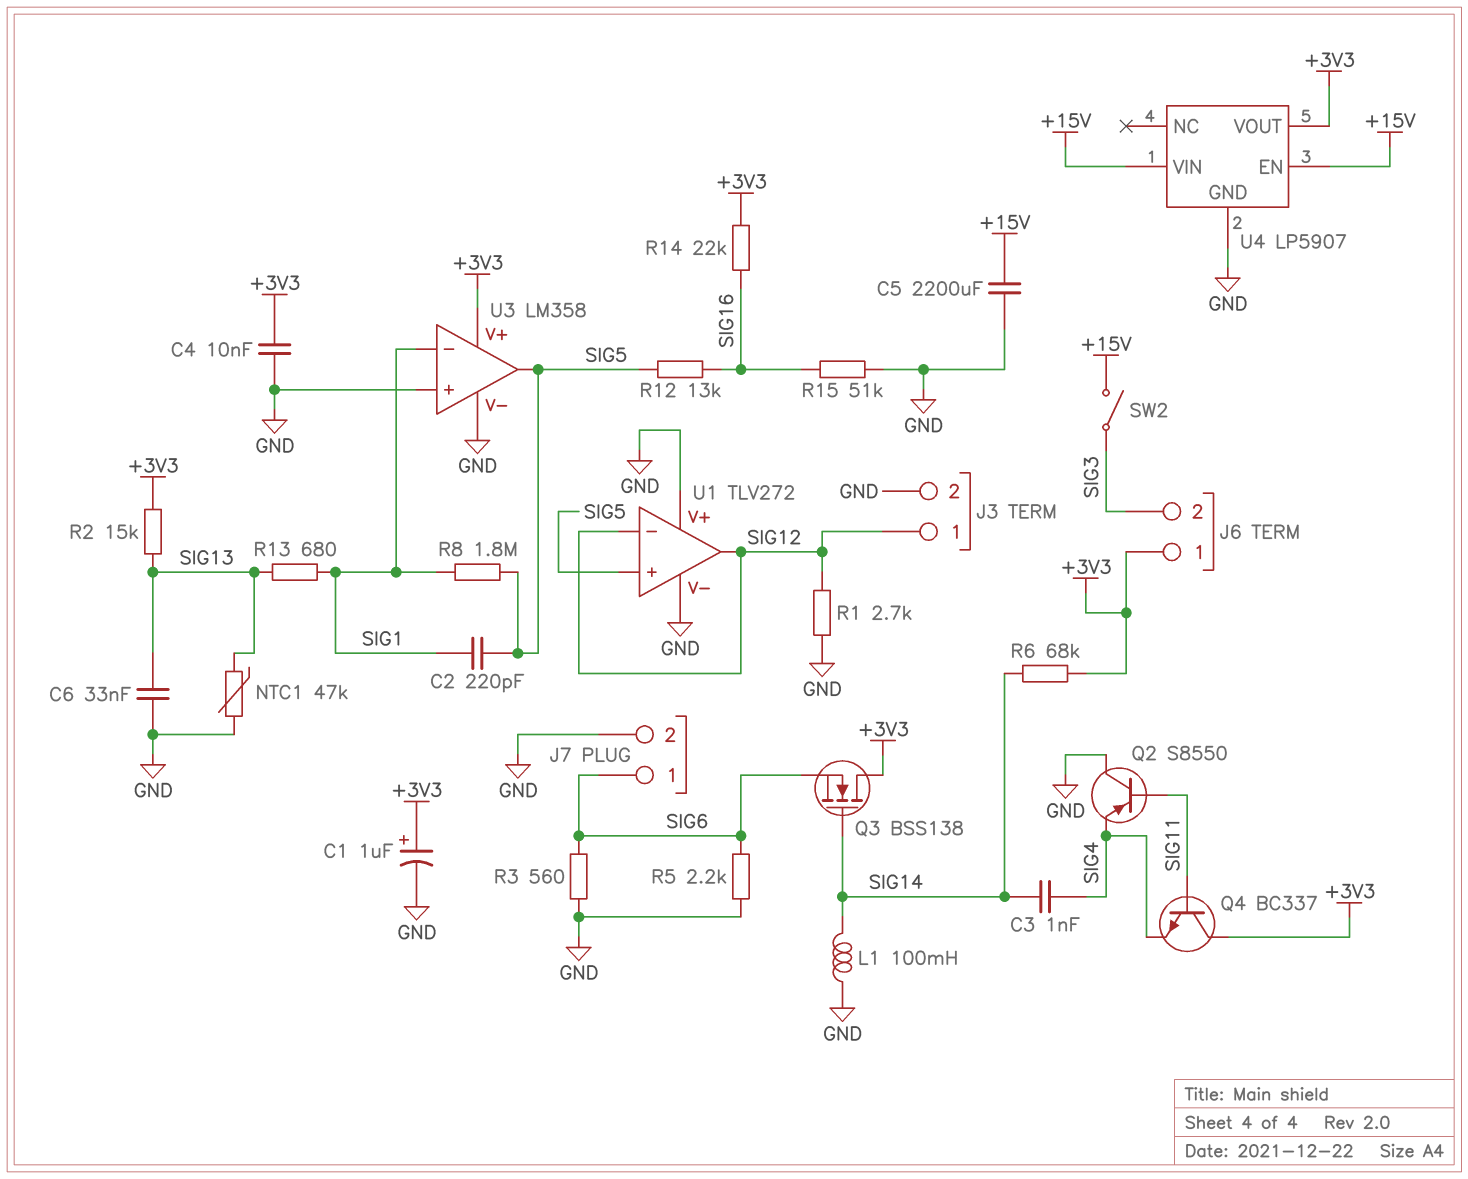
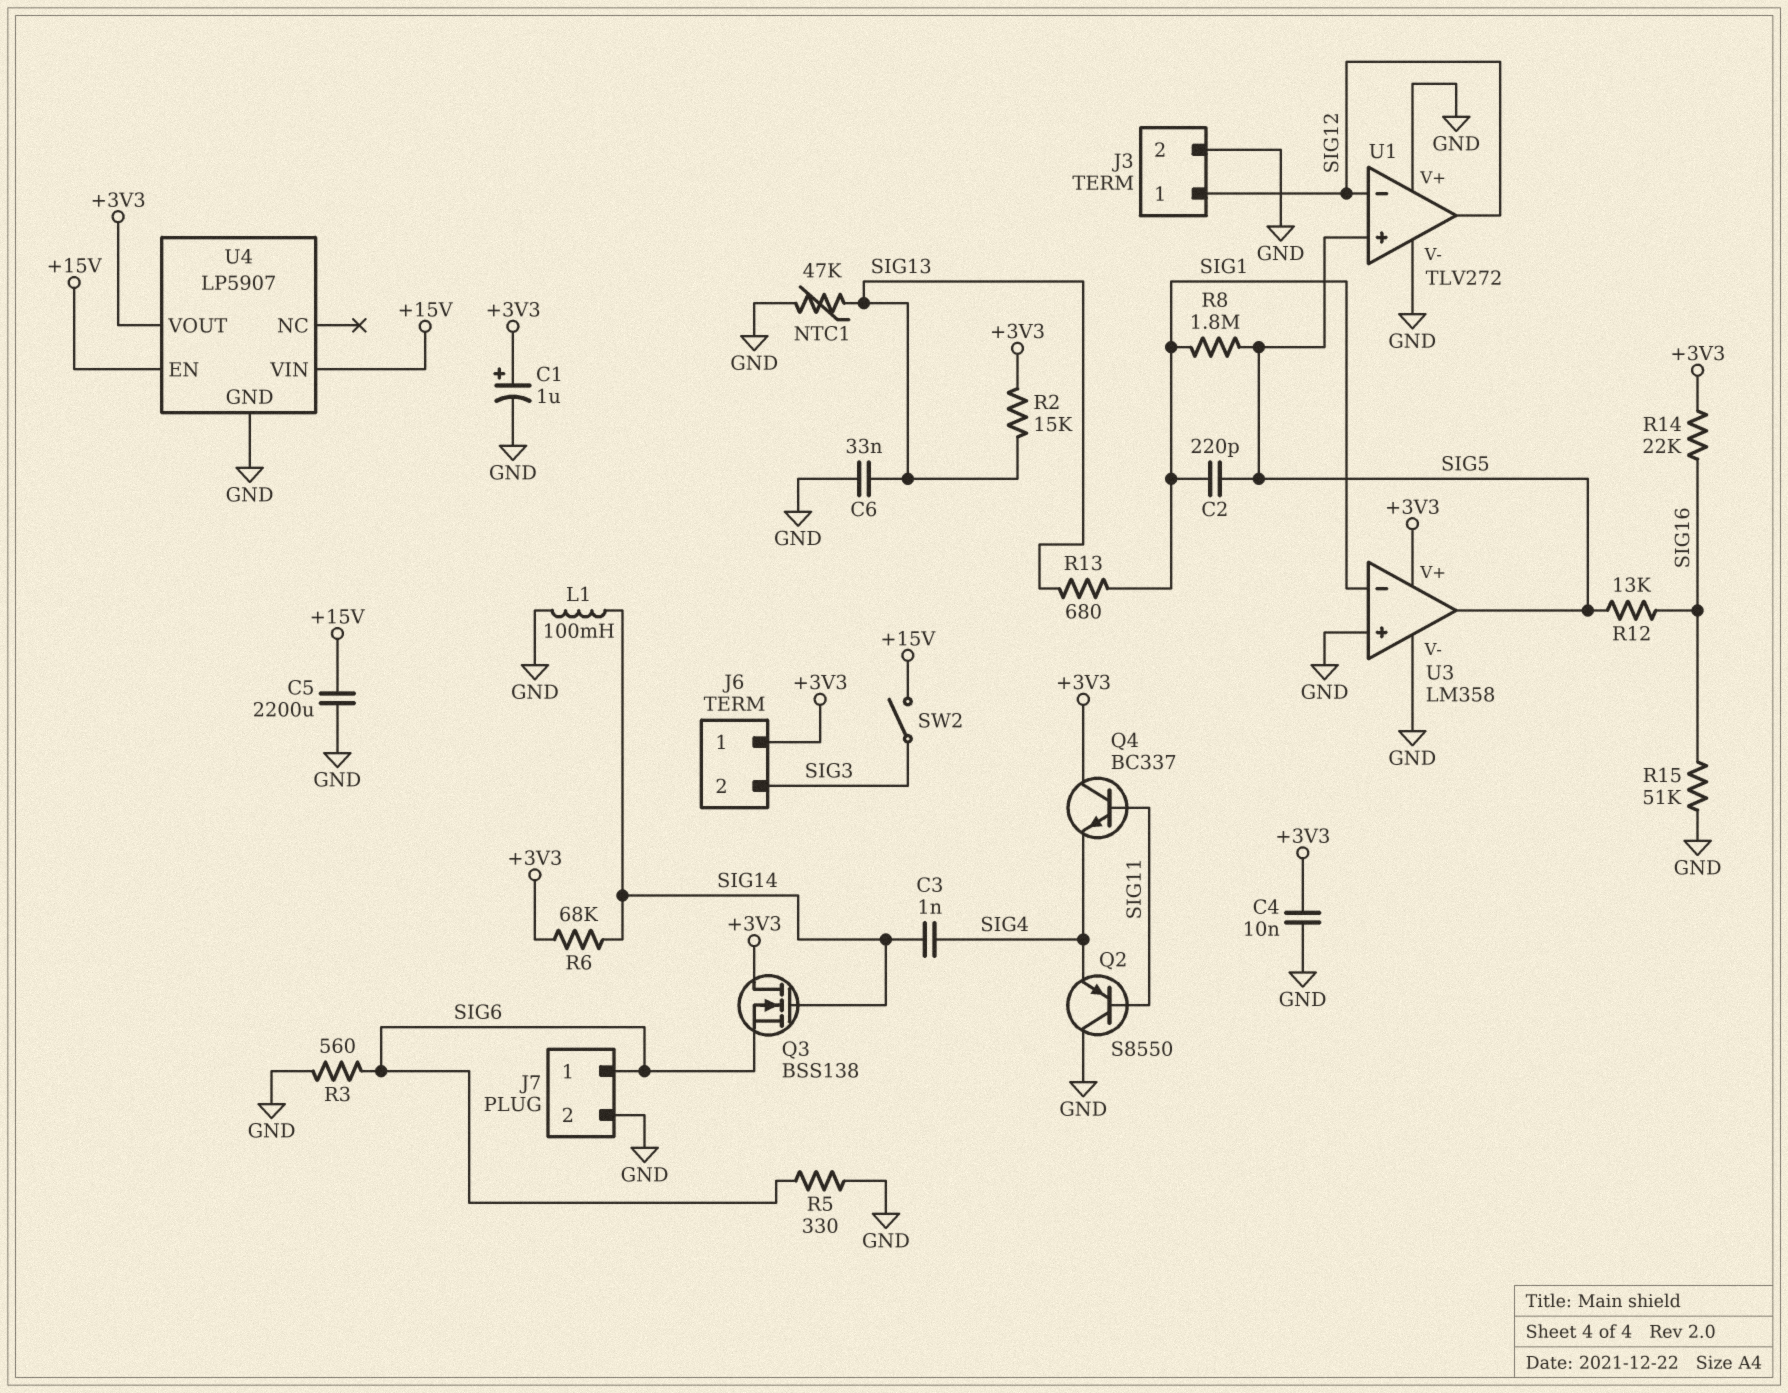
R1: 2.7k (GND, SIG12) -> none
R5: 2.2k (GND, SIG6) -> 330 (GND, SIG6)

